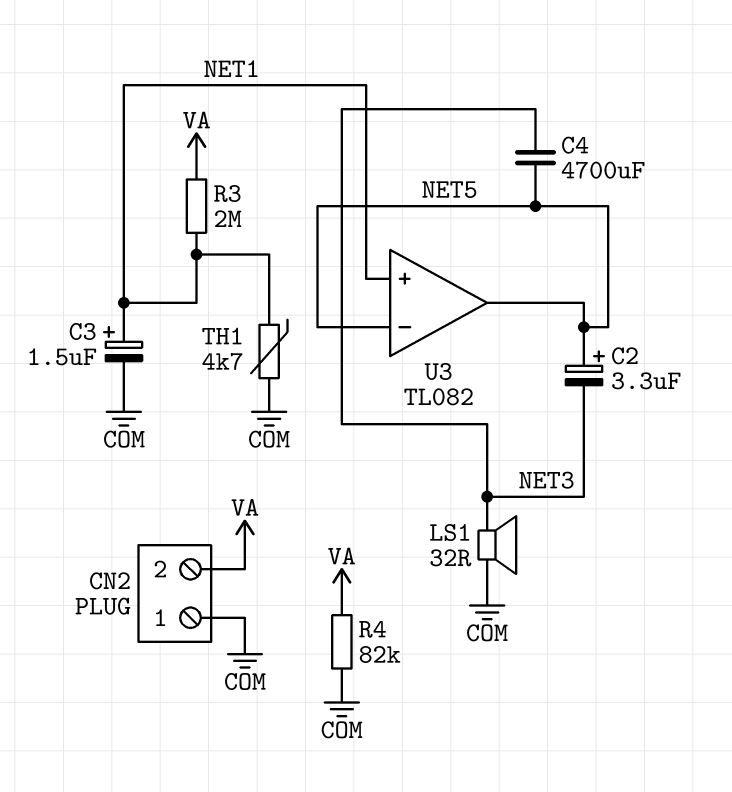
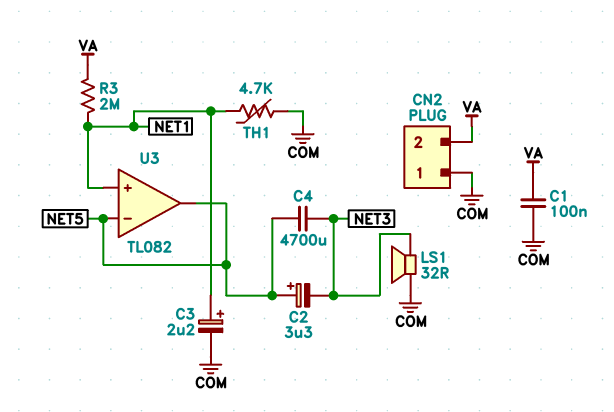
C1: none -> 100nF (COM, VA)
C3: 1.5uF (plus NET1, minus COM) -> 2.2uF (plus NET1, minus COM)
R4: 82k (COM, VA) -> none

